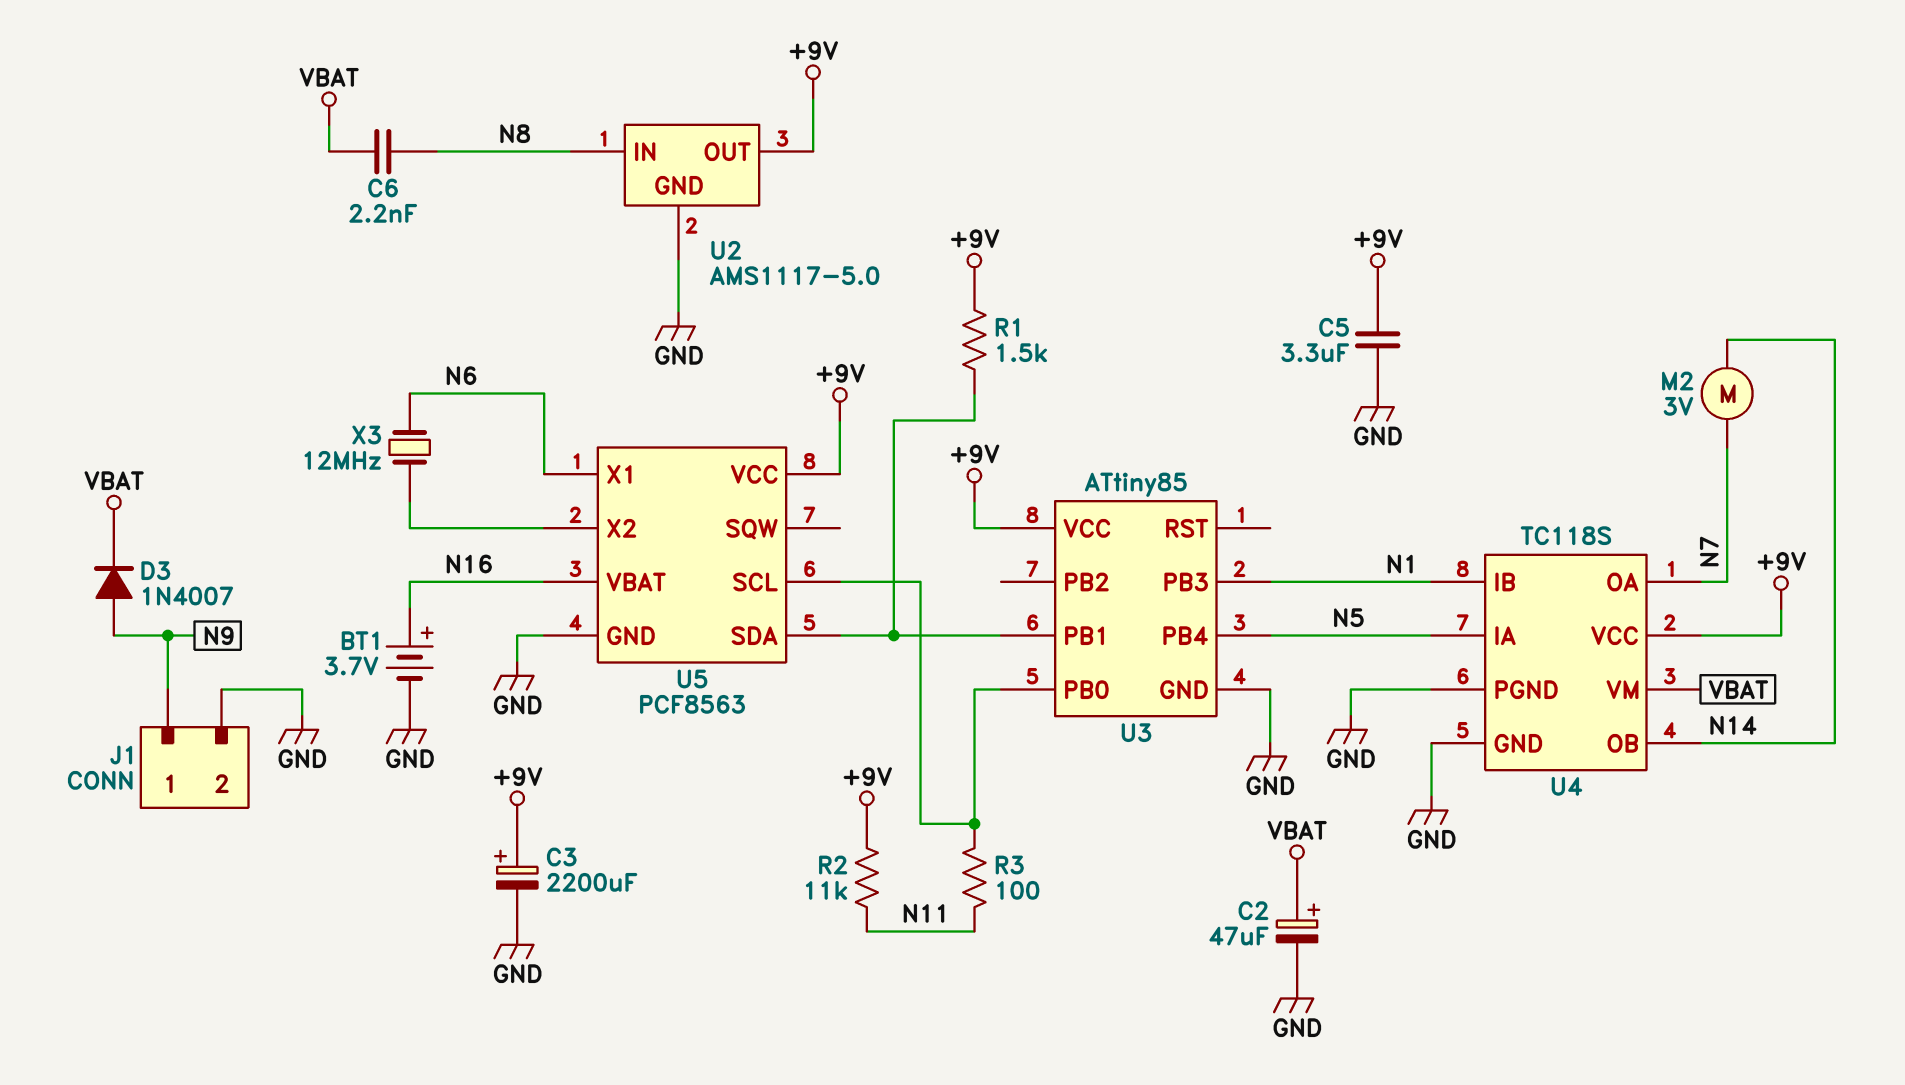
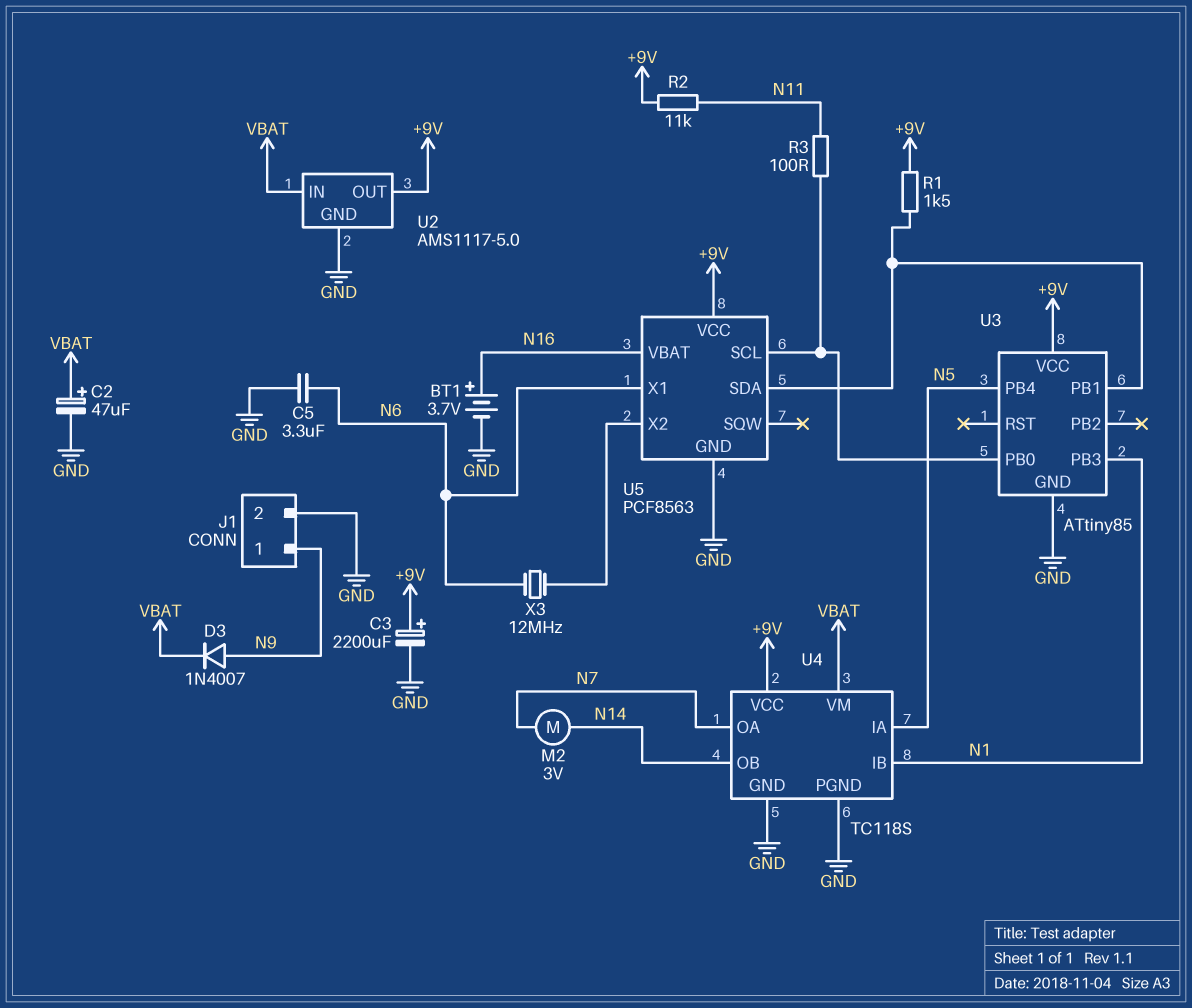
C5: 3.3uF (+9V, GND) -> 3.3uF (GND, N6)
C6: 2.2nF (N8, VBAT) -> none
U2 pin IN: N8 -> VBAT

